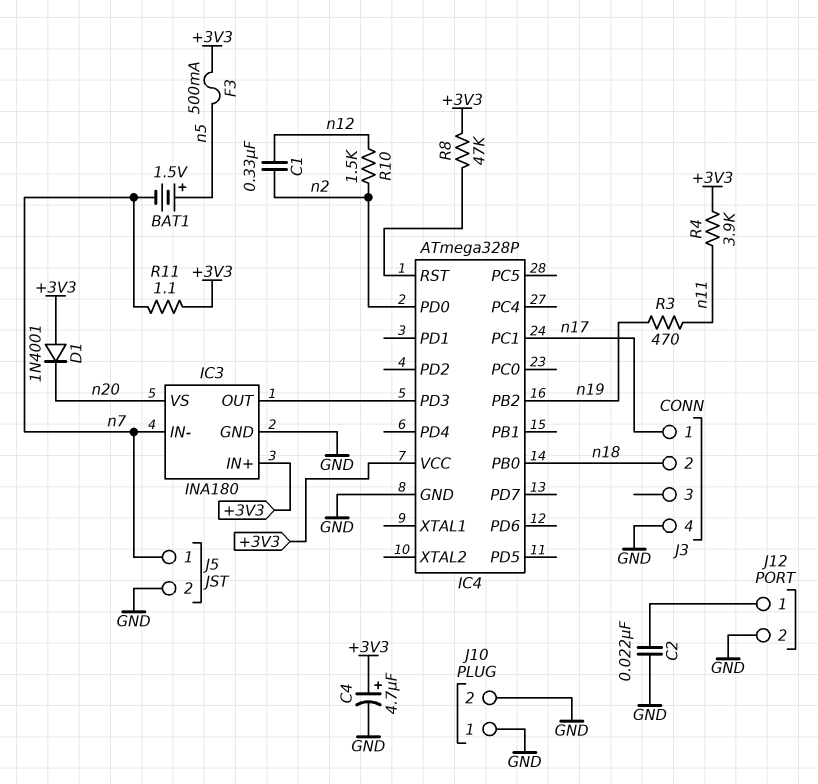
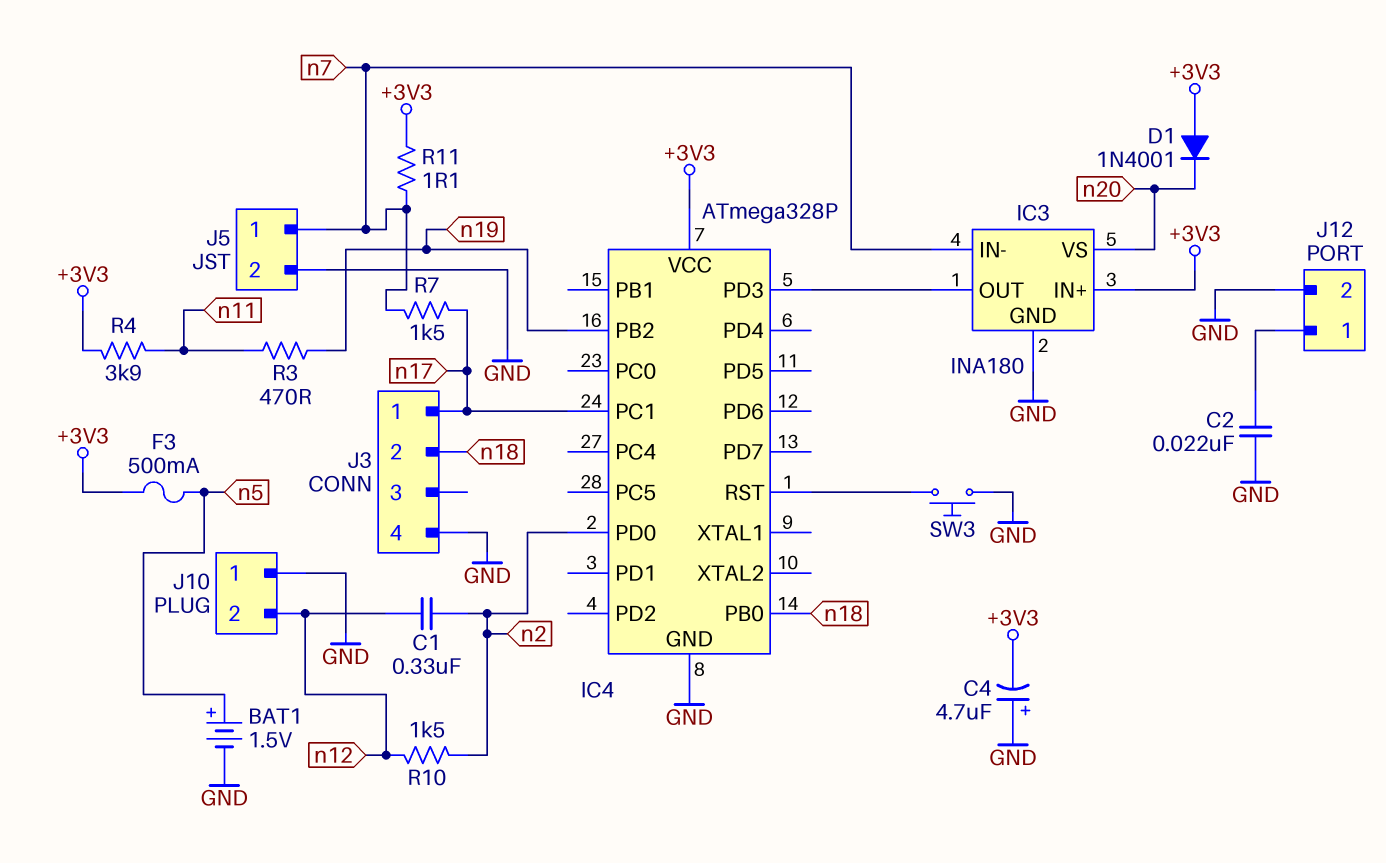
BAT1: 1.5V (plus n5, minus n7) -> 1.5V (plus n5, minus GND)
C4: 4.7uF (plus +3V3, minus GND) -> 4.7uF (plus GND, minus +3V3)
J10 pin 2: GND -> n12
R7: none -> 1.5k (n7, n17)
R8: 47k (+3V3, IC4/RST) -> none
SW3: none -> button (GND, IC4/RST)

